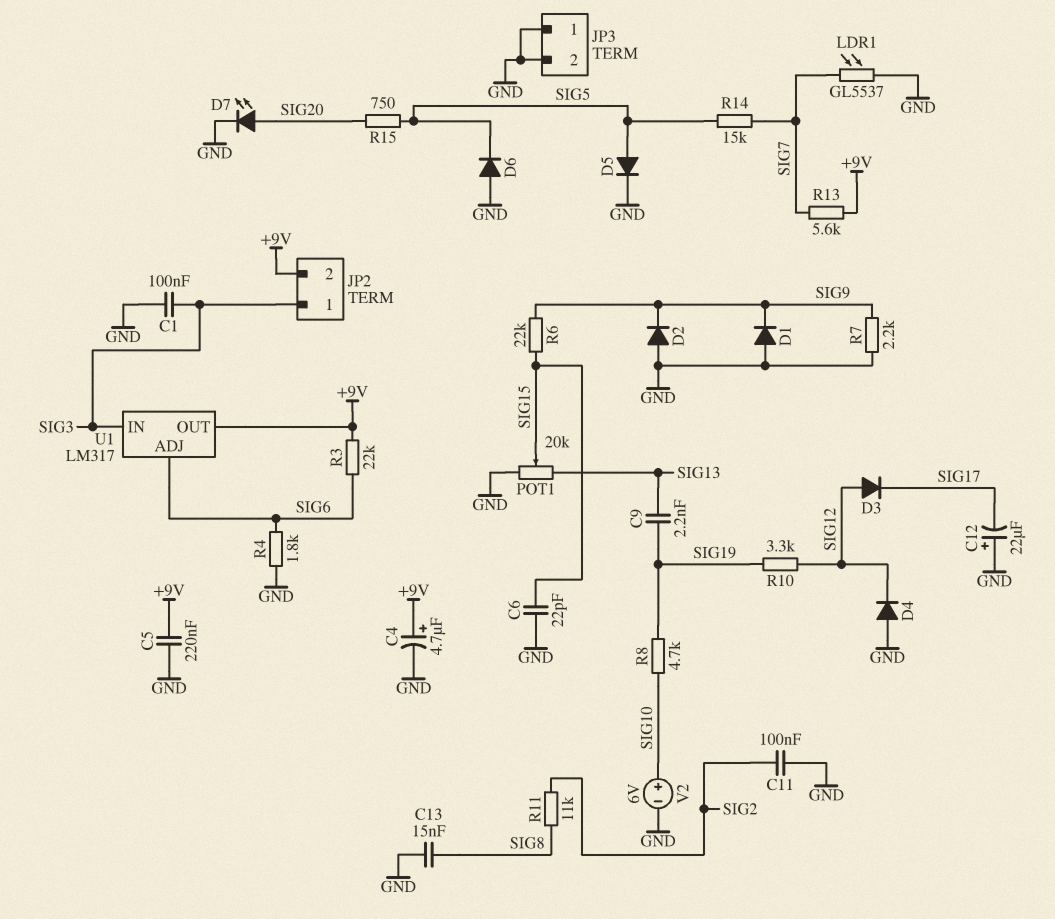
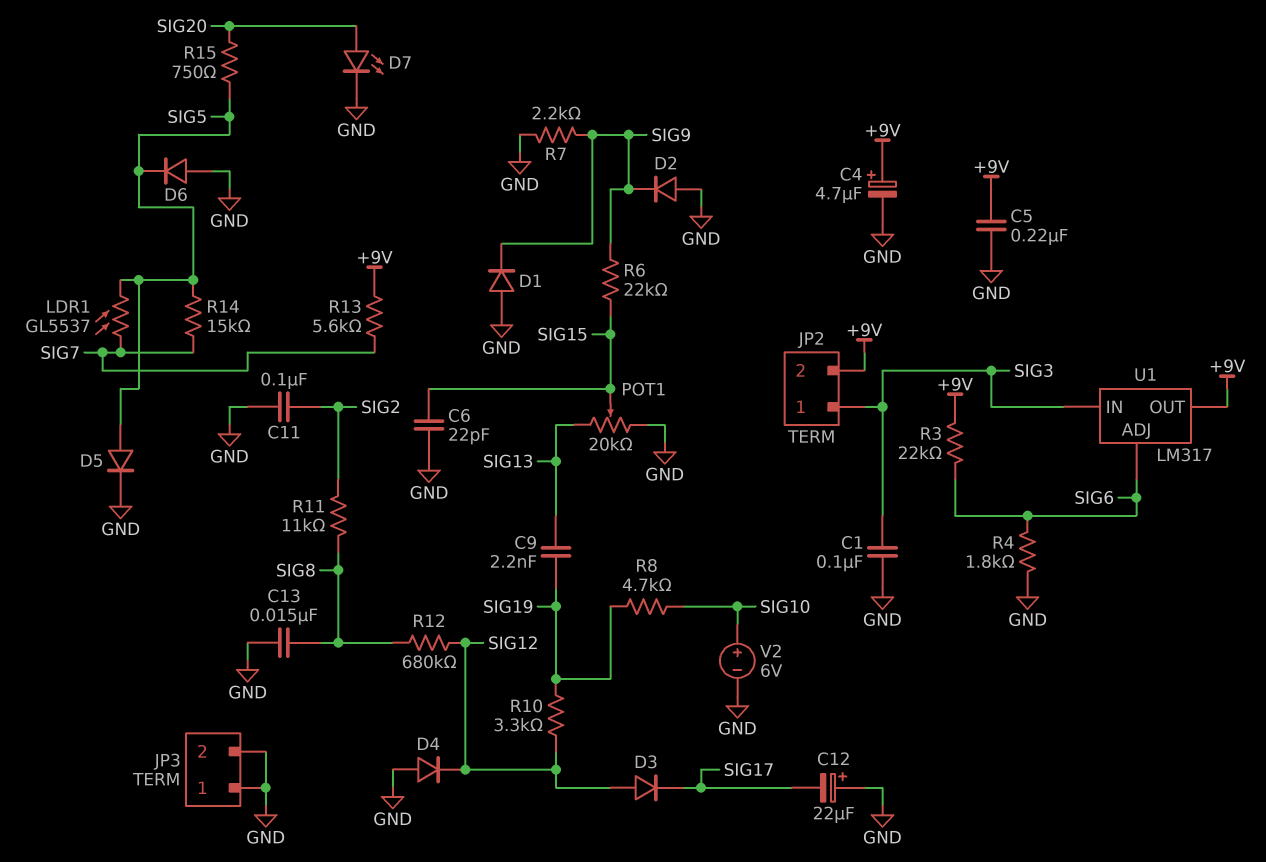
LDR1: GL5537 (GND, SIG7) -> GL5537 (SIG5, SIG7)
R12: none -> 680k (SIG8, SIG12)

